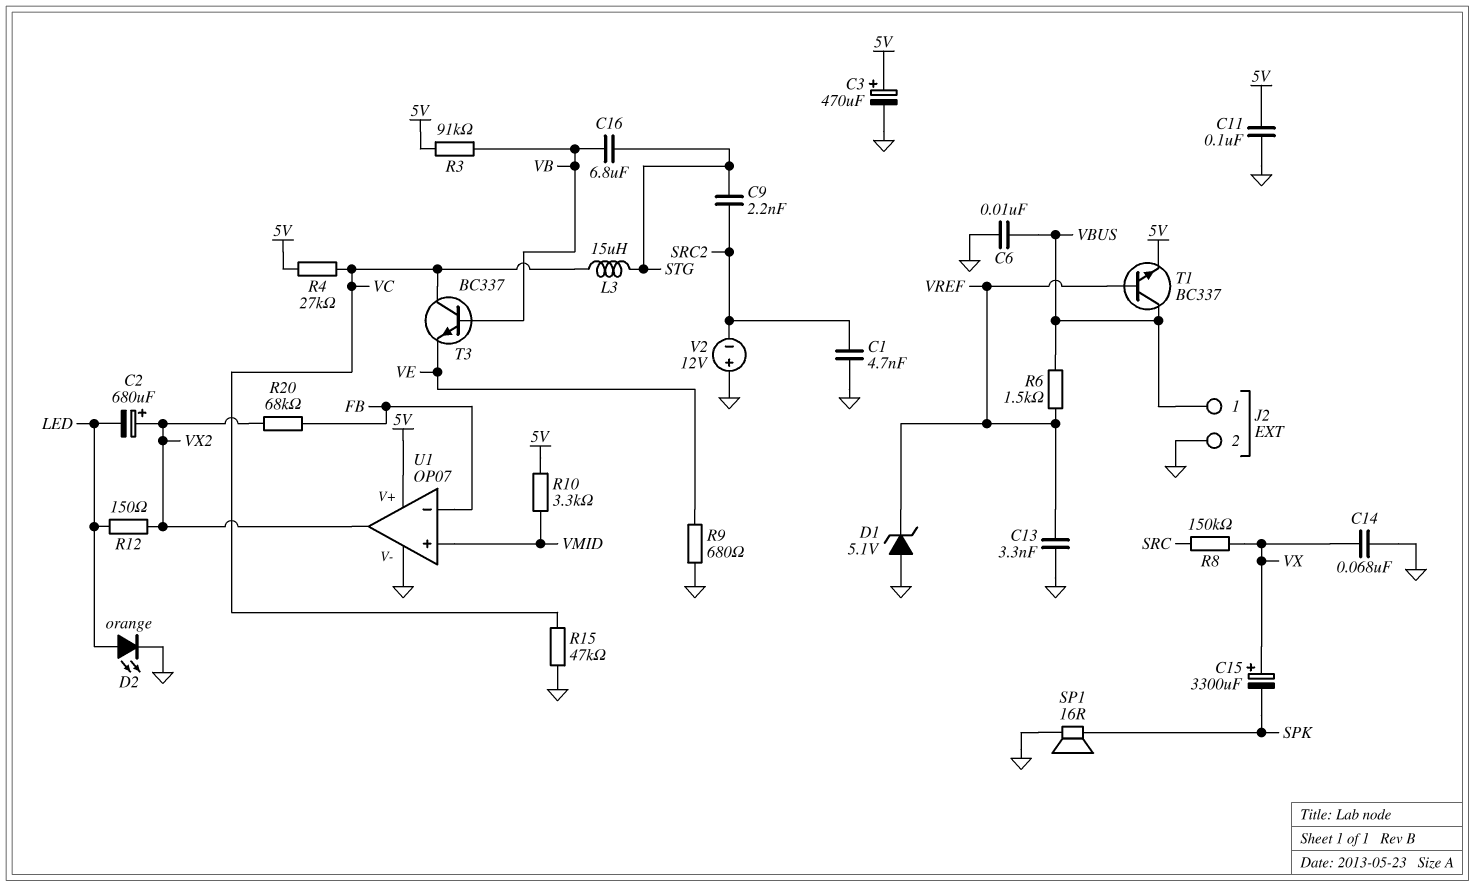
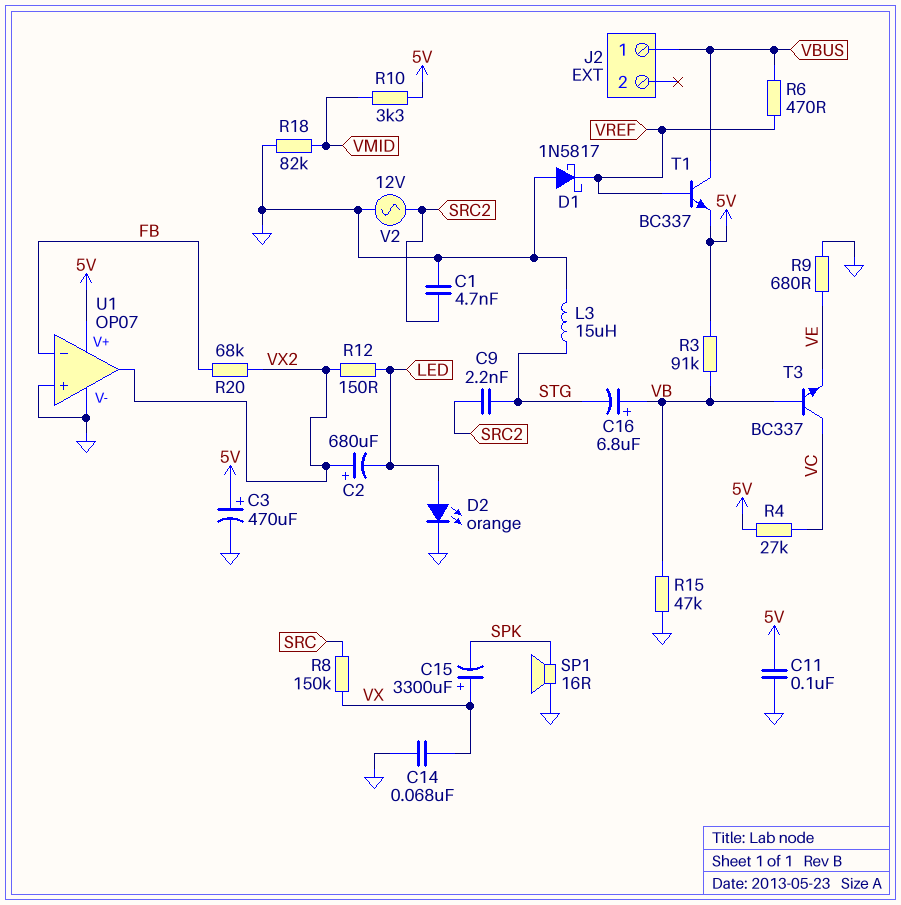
C6: 10nF (GND, VBUS) -> none
C13: 3.3nF (GND, VREF) -> none
C16: 6.8uF (STG, VB) -> 6.8uF (plus VB, minus STG)
D1: zener 5.1V (A GND, K VREF) -> schottky 1N5817 (A GND, K VREF)
J2 pin 2: GND -> none
L3: 15uH (STG, VC) -> 15uH (GND, STG)
R6: 1.5k (VBUS, VREF) -> 470 (VBUS, VREF)
R15: 47k (GND, VC) -> 47k (GND, VB)
R18: none -> 82k (GND, VMID)
U1 pin in+: VMID -> GND
V2: 12V (plus GND, minus SRC2) -> AC 12V (GND, SRC2)

